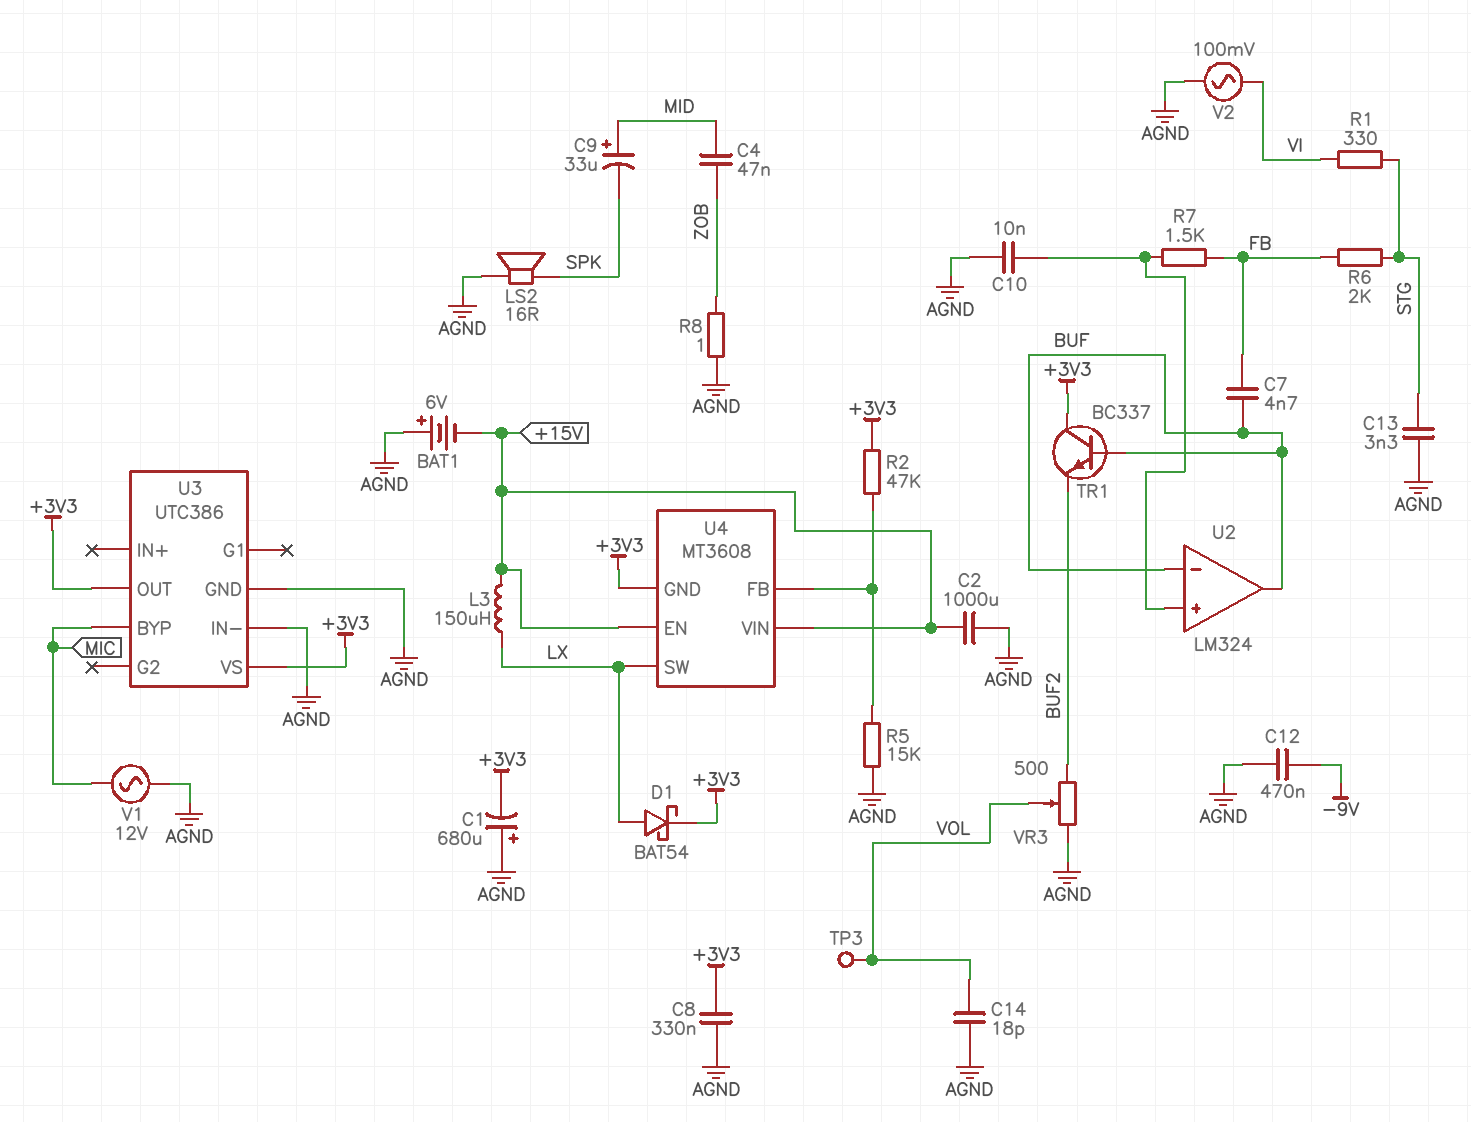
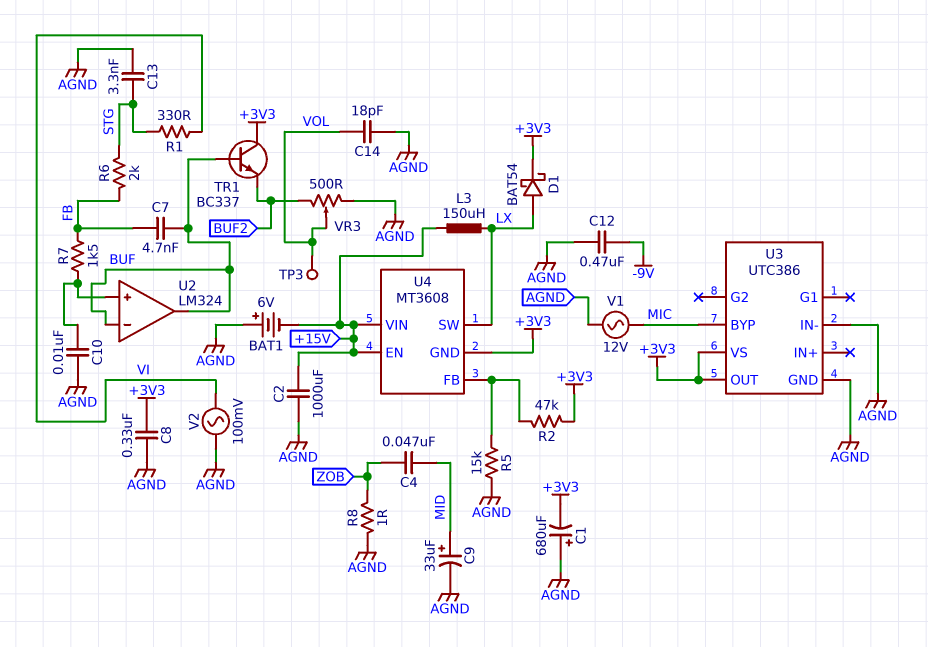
C9: 33uF (plus MID, minus SPK) -> 33uF (plus MID, minus AGND)
LS2: speaker 16R (AGND, SPK) -> none

